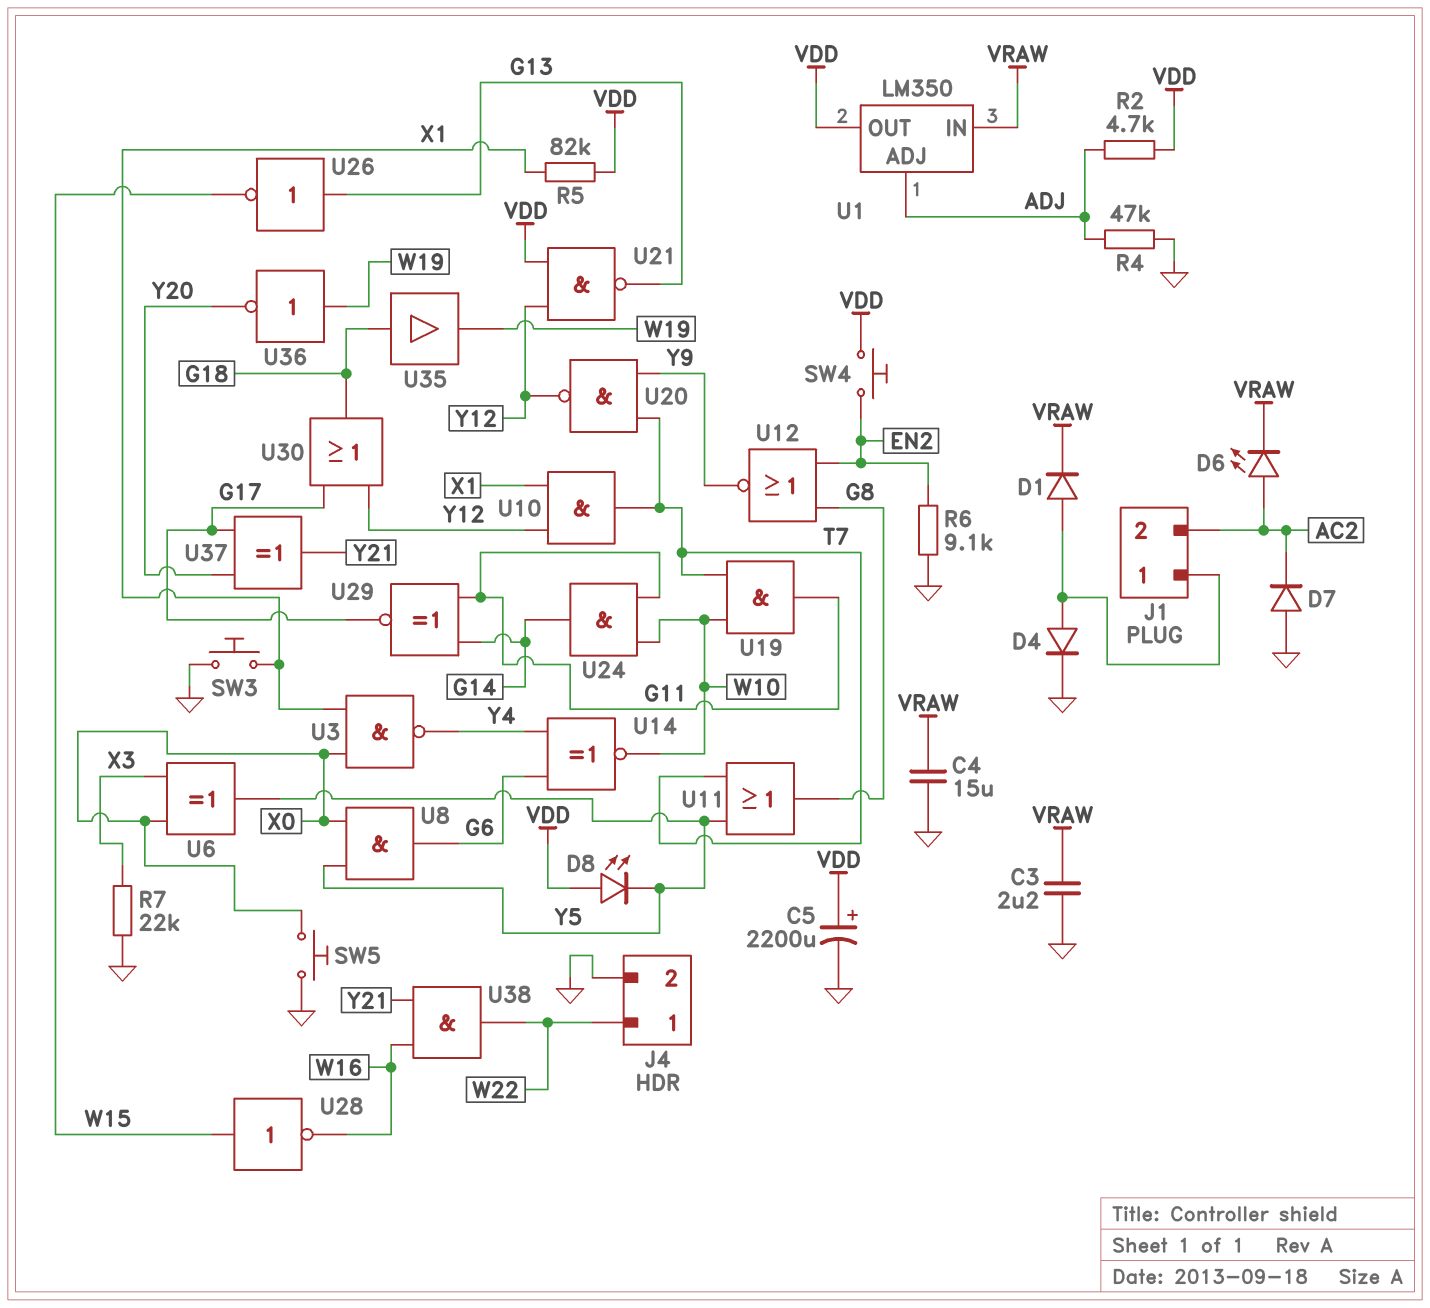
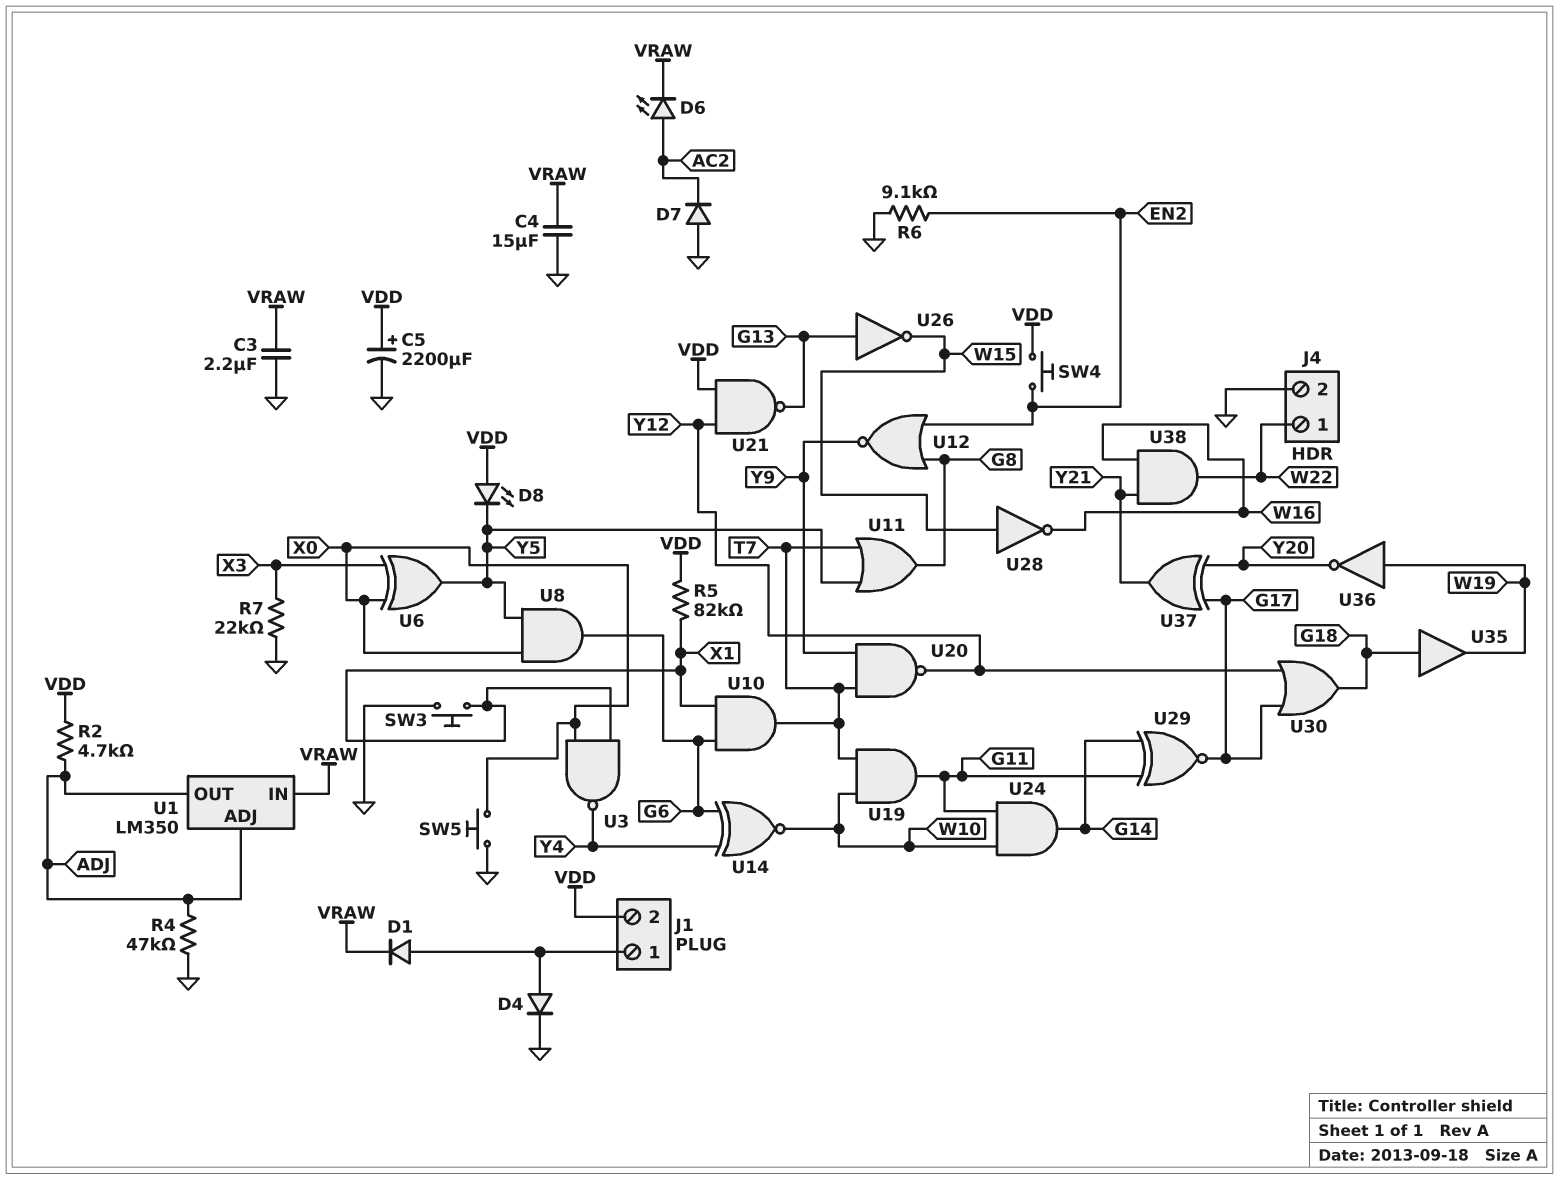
J1 pin 2: AC2 -> VDD
U1 pin OUT: VDD -> ADJ
U10: AND (in X1, in Y12, out T7) -> AND (in G6, in X1, out T7)

